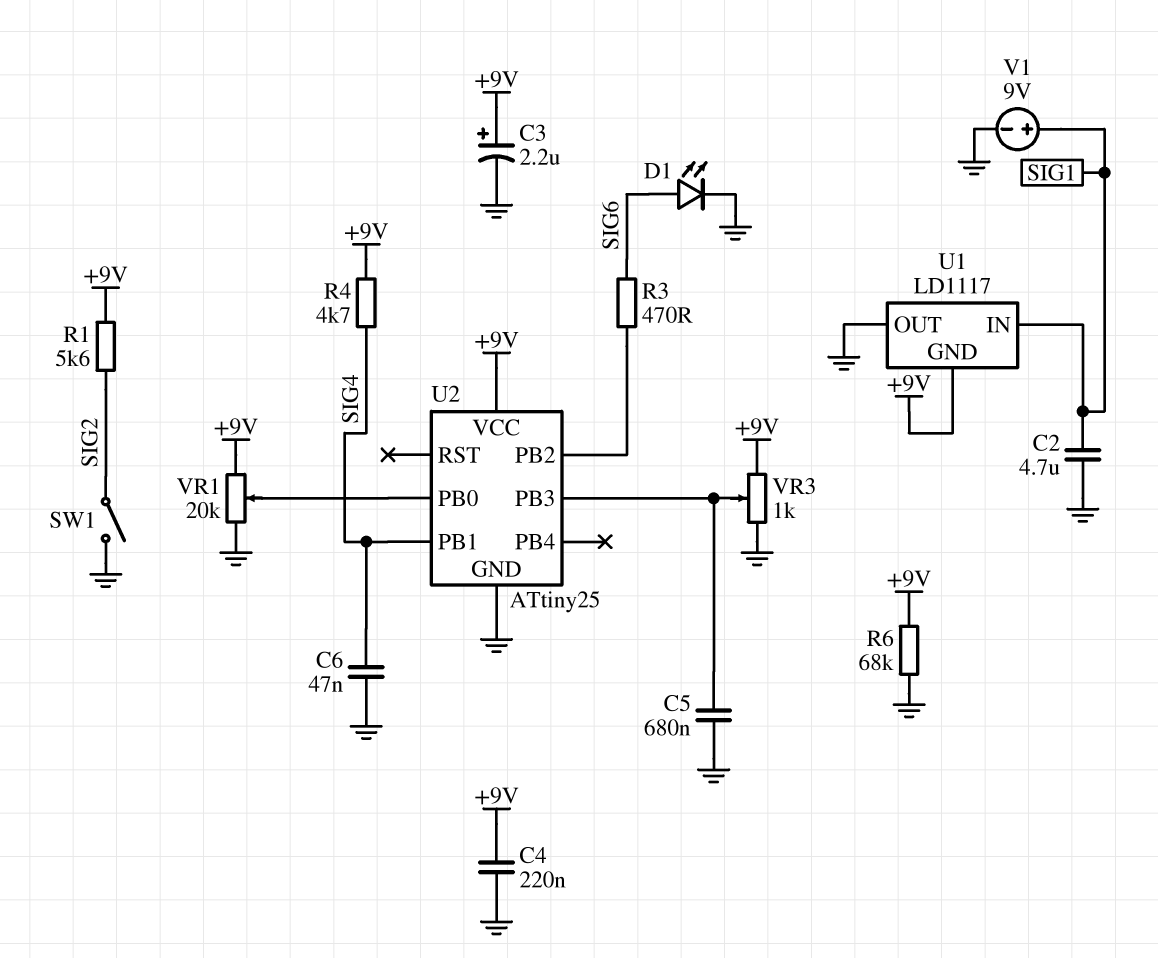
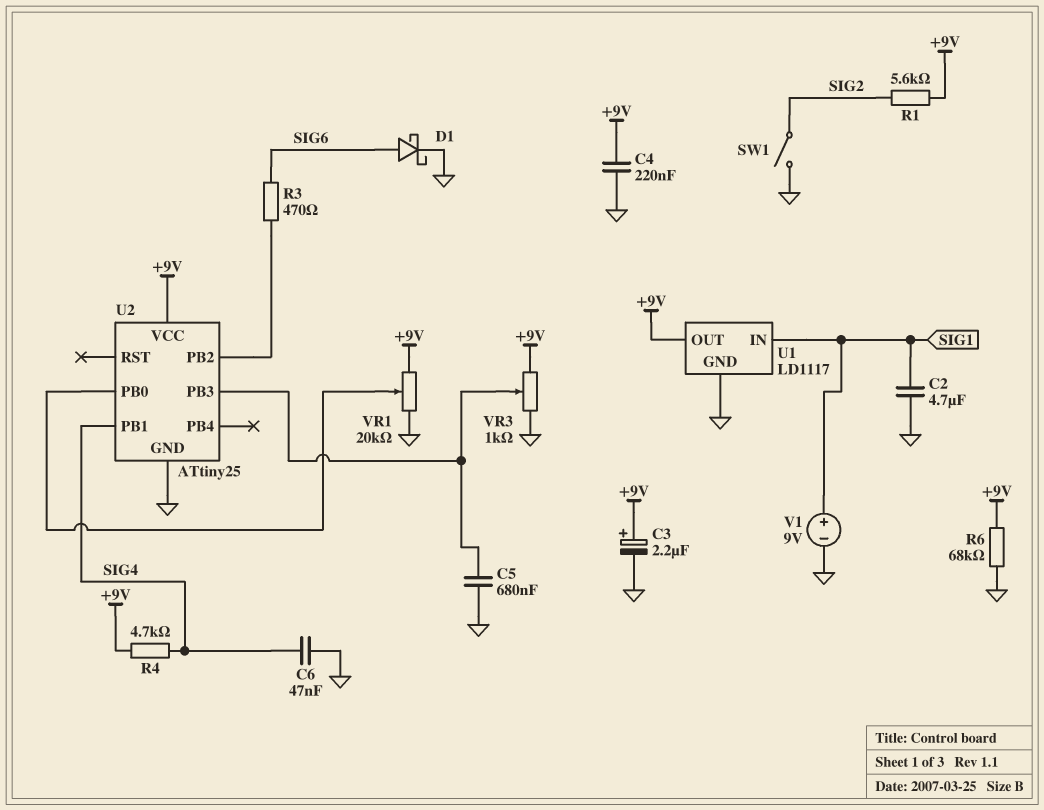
D1: LED (A SIG6, K GND) -> schottky (A SIG6, K GND)
U1 pin GND: +9V -> GND
U1 pin OUT: GND -> +9V

